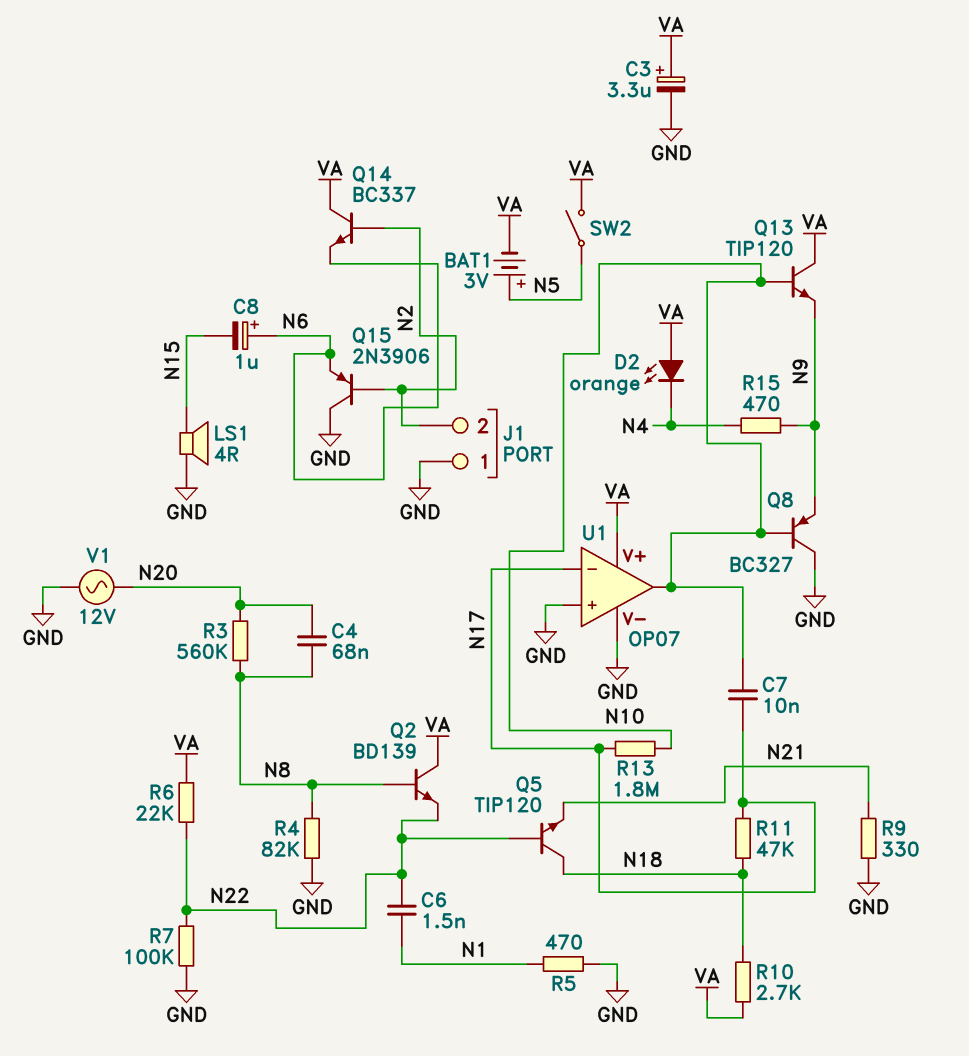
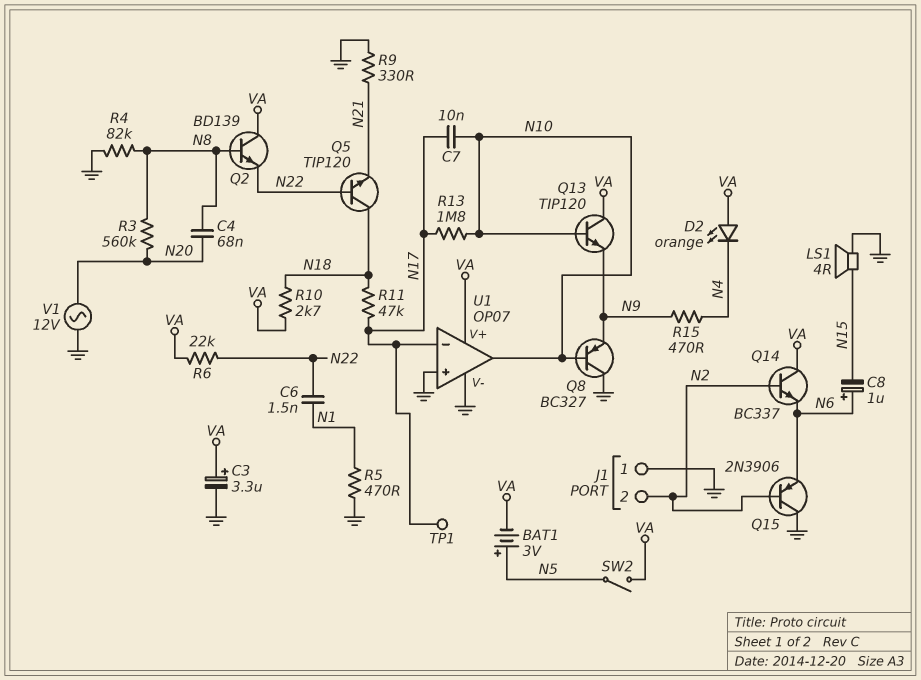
R7: 100k (GND, N22) -> none
TP1: none -> test point (N17)

